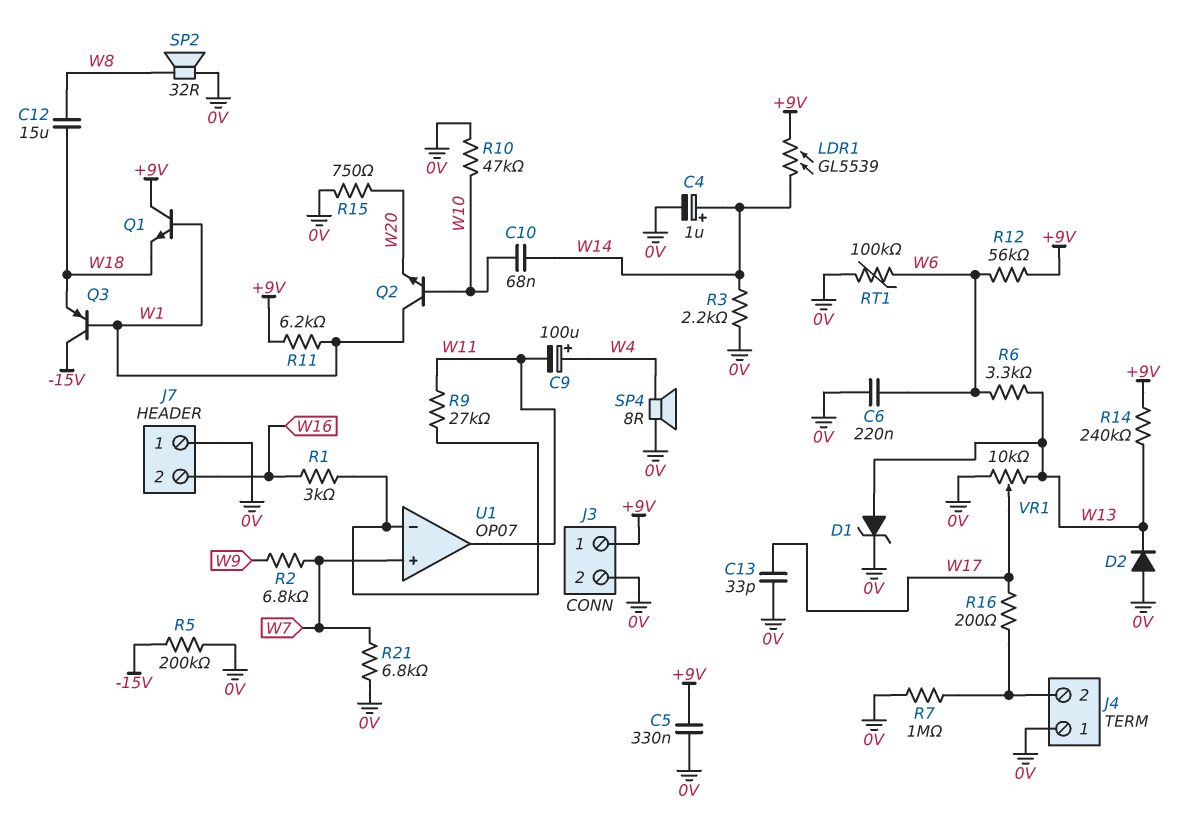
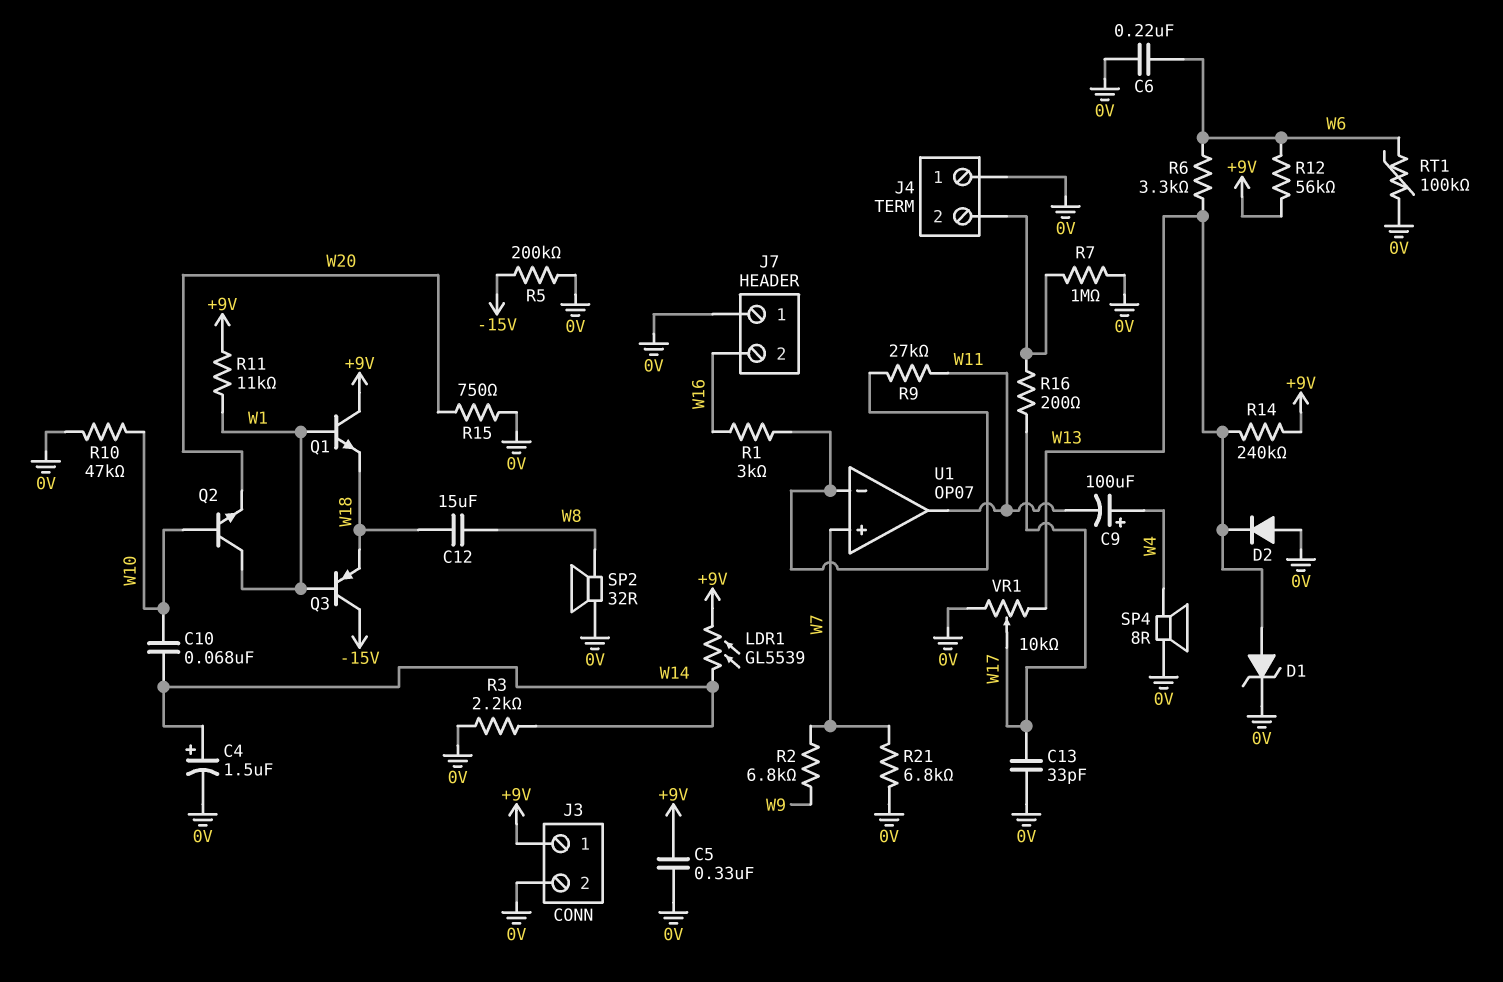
C4: 1uF (plus W14, minus 0V) -> 1.5uF (plus W14, minus 0V)
R11: 6.2k (+9V, W1) -> 11k (+9V, W1)

